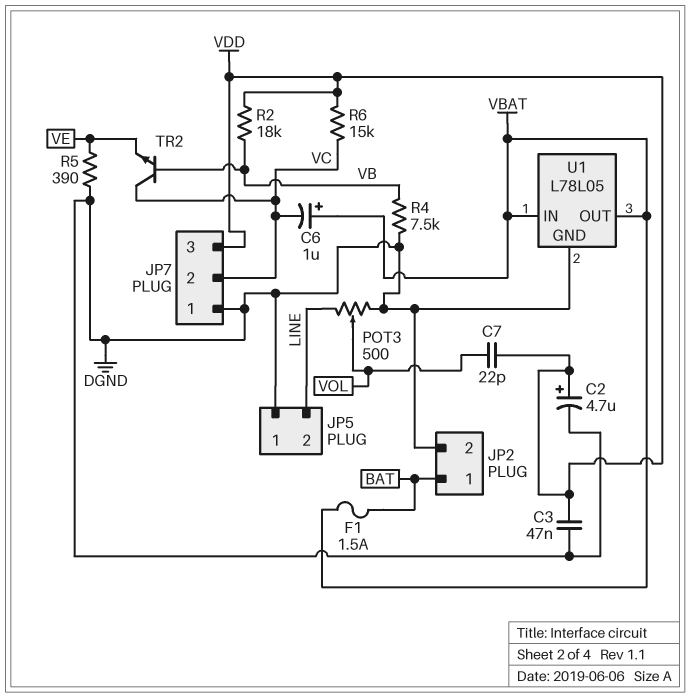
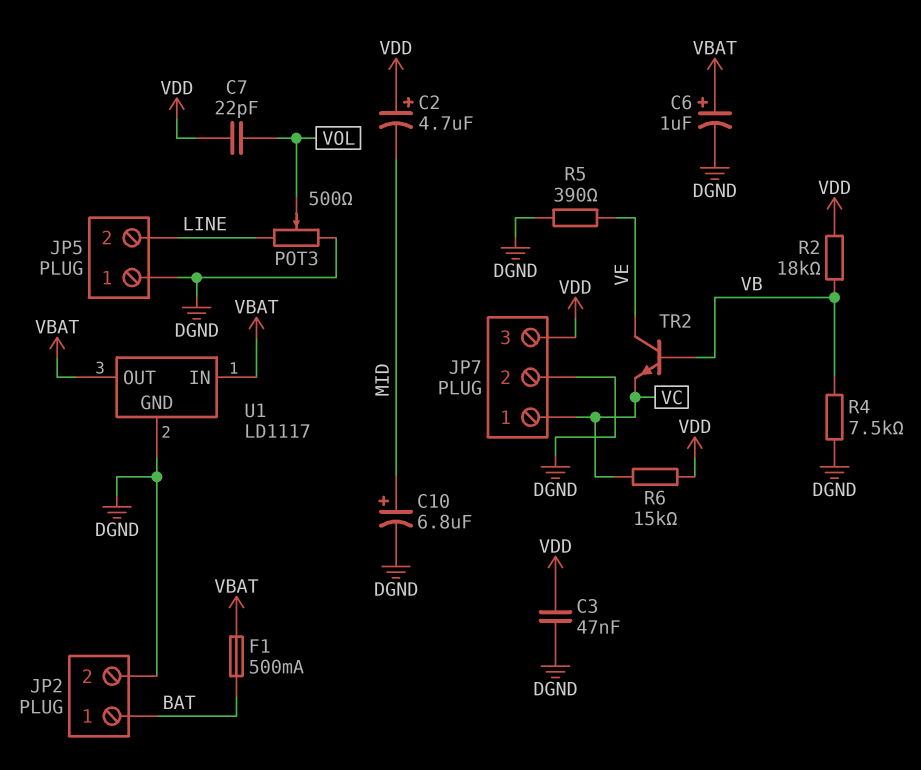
C2: 4.7uF (plus VDD, minus DGND) -> 4.7uF (plus VDD, minus MID)
C6: 1uF (plus VBAT, minus VC) -> 1uF (plus VBAT, minus DGND)
C10: none -> 6.8uF (plus MID, minus DGND)
F1: 1.5A (BAT, VBAT) -> 500mA (BAT, VBAT)
JP7 pin 1: DGND -> VC
JP7 pin 2: VC -> DGND
TR2: NPN (B VB, C VC, E VE) -> NPN (B VB, C VE, E VC)
U1: L78L05 -> LD1117

